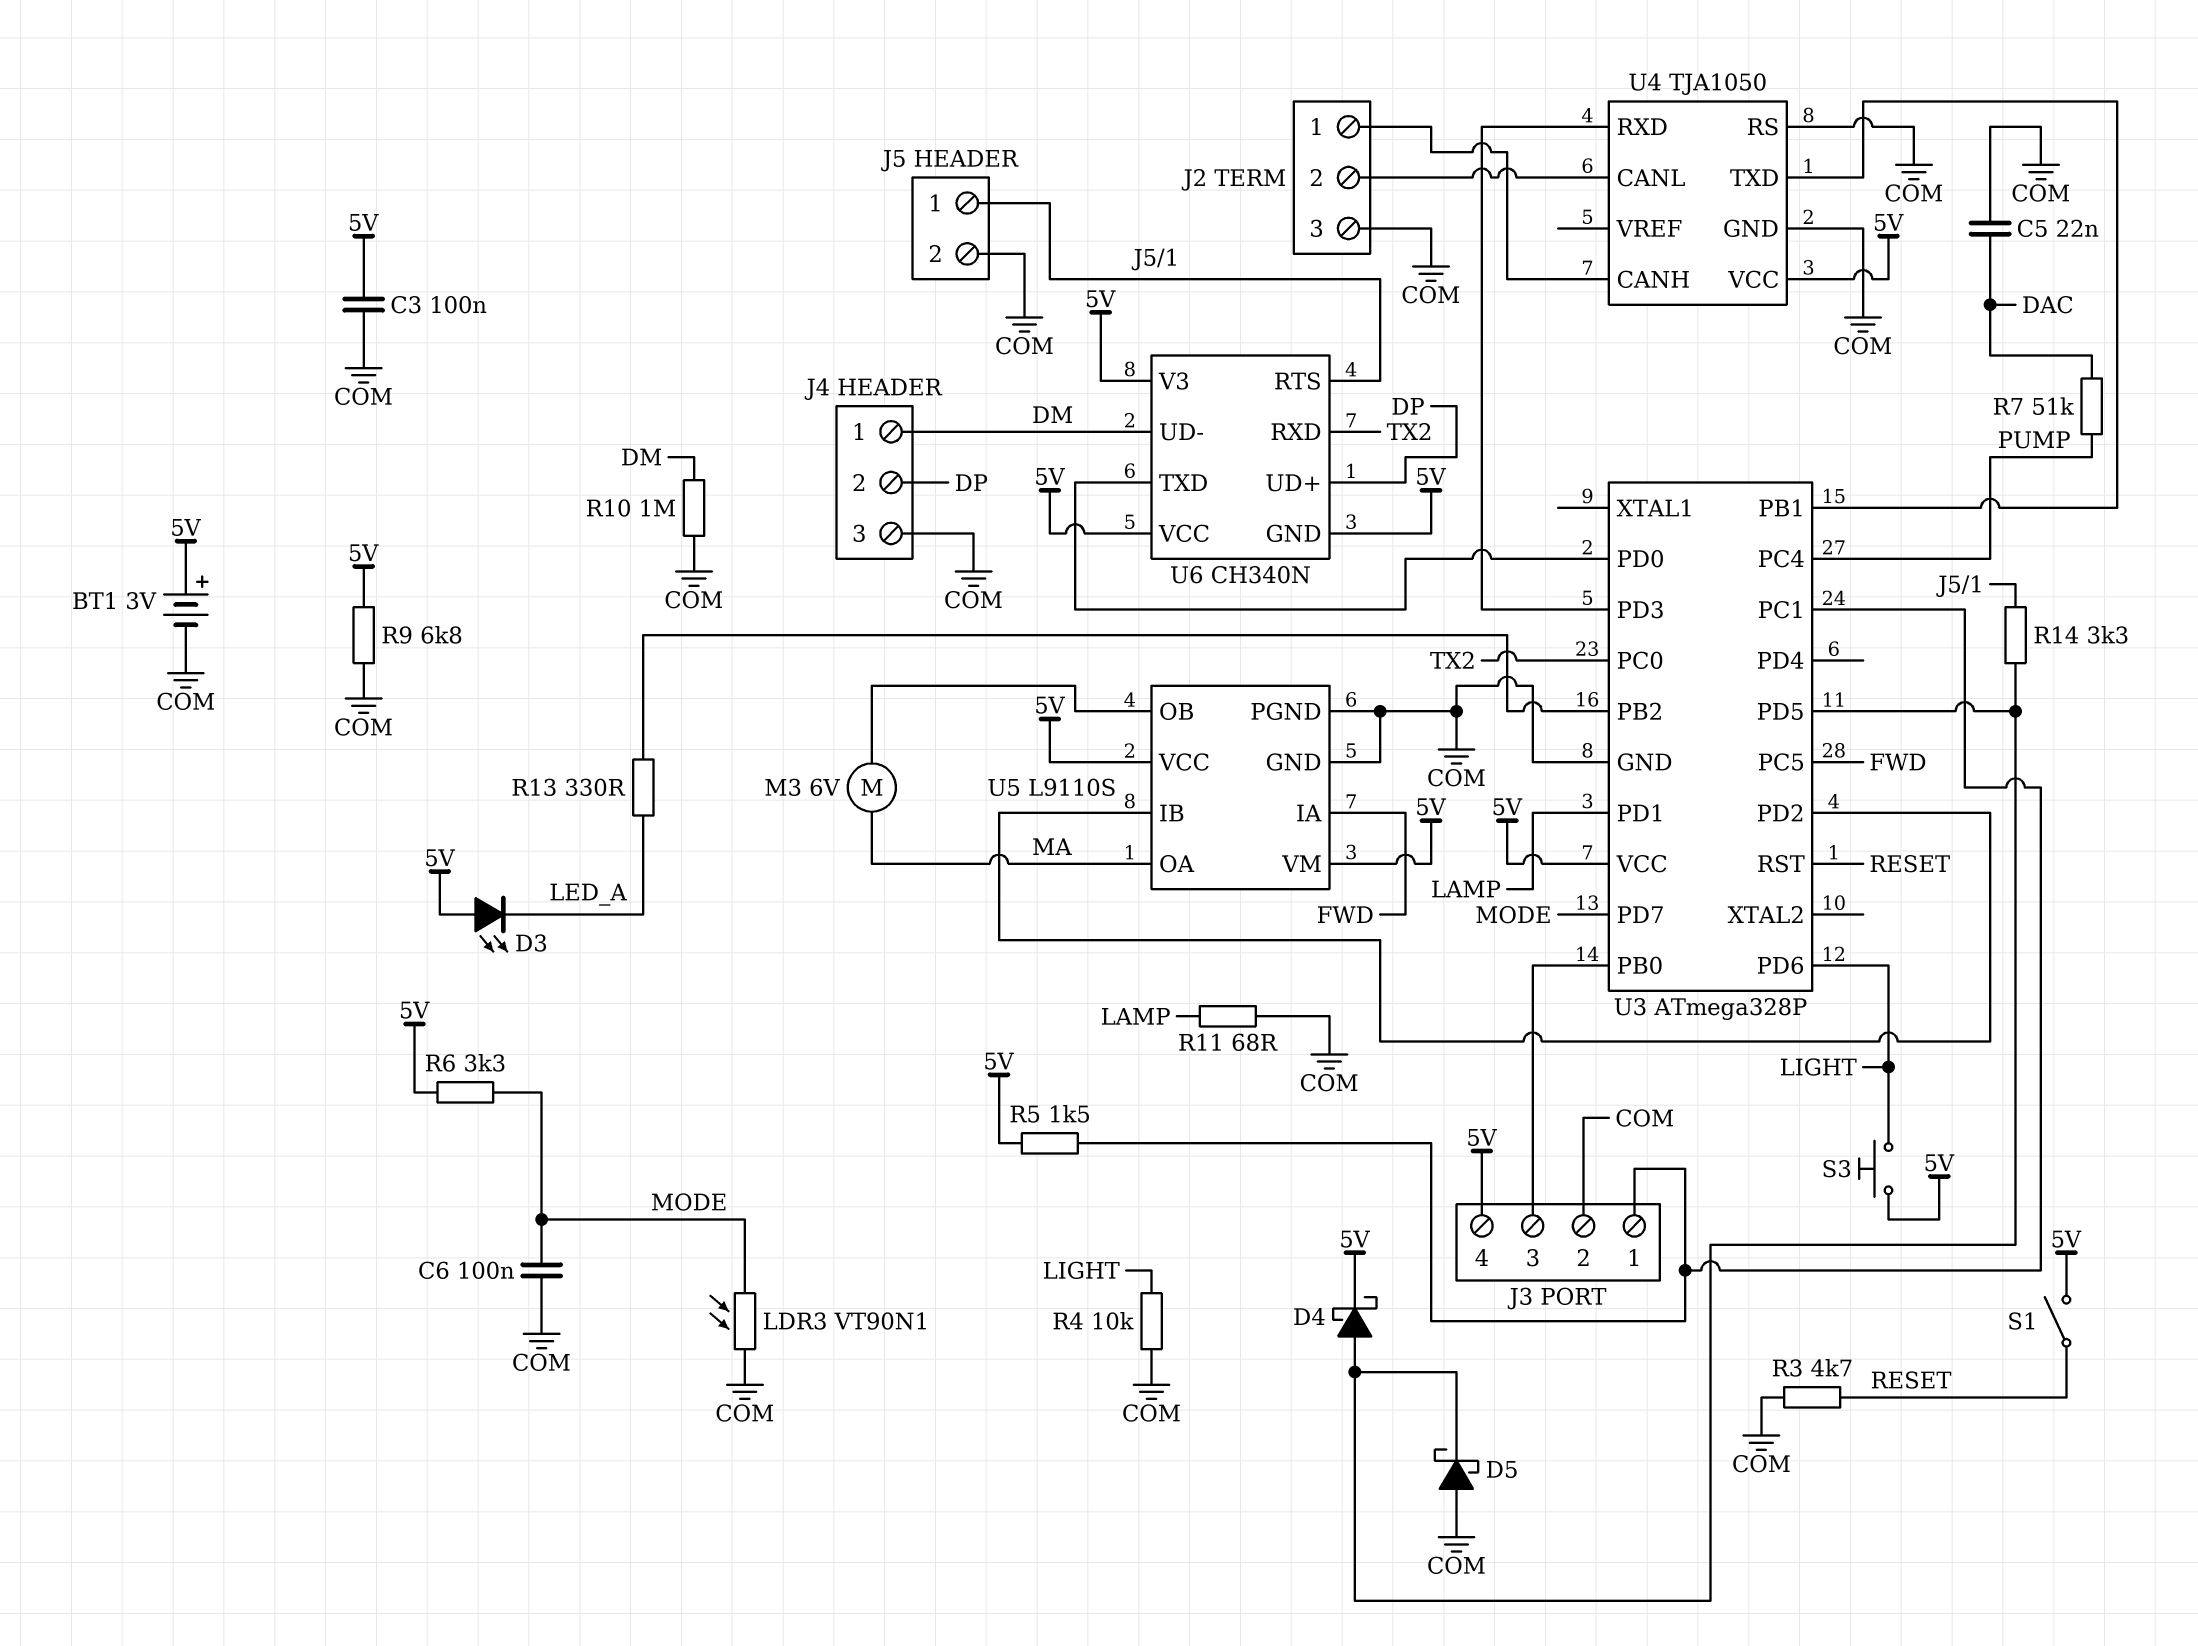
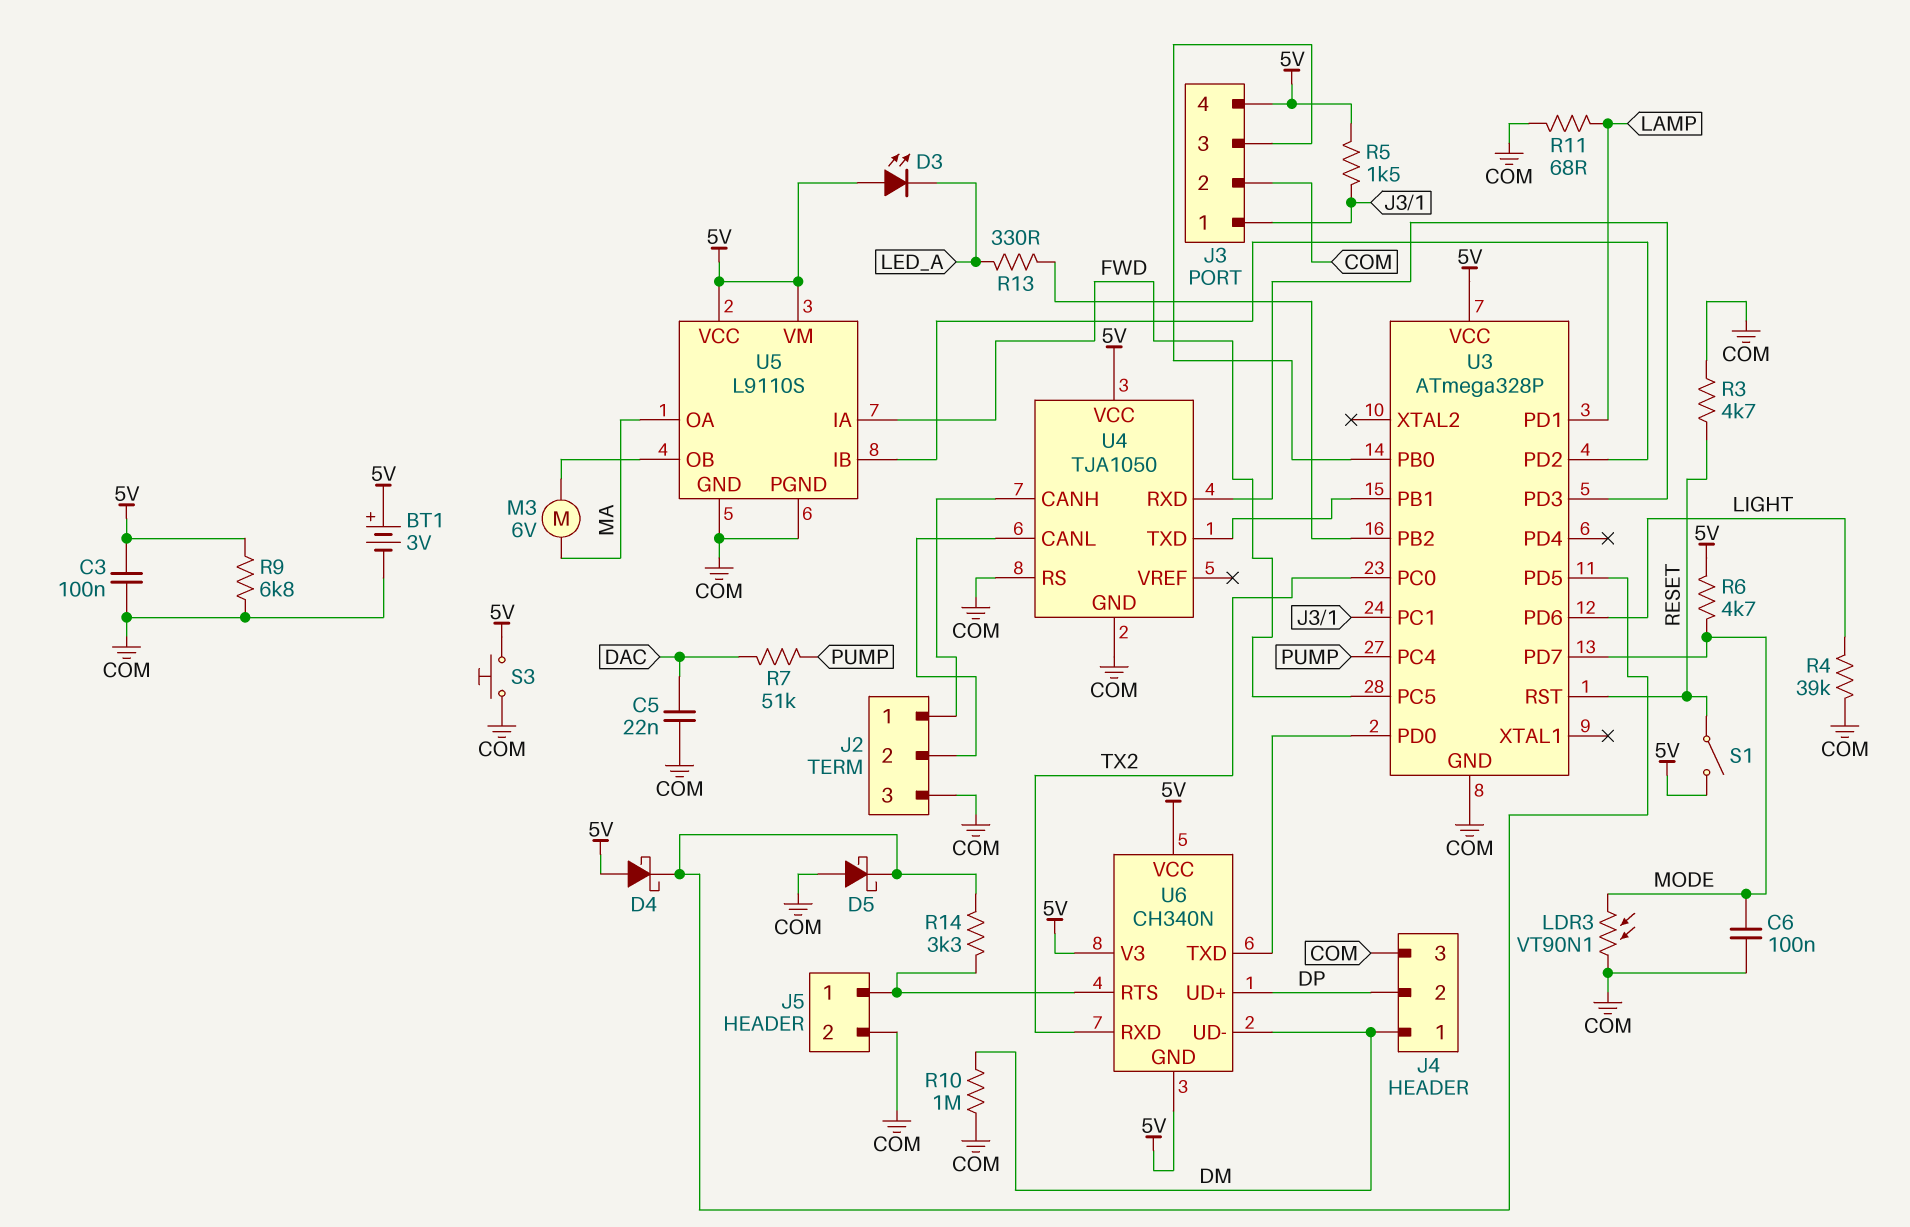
D4: schottky (A U3/PD5, K 5V) -> schottky (A 5V, K U3/PD5)
R4: 10k (COM, LIGHT) -> 39k (COM, LIGHT)
R6: 3.3k (5V, MODE) -> 4.7k (5V, MODE)
S3: button (5V, LIGHT) -> button (5V, COM)

